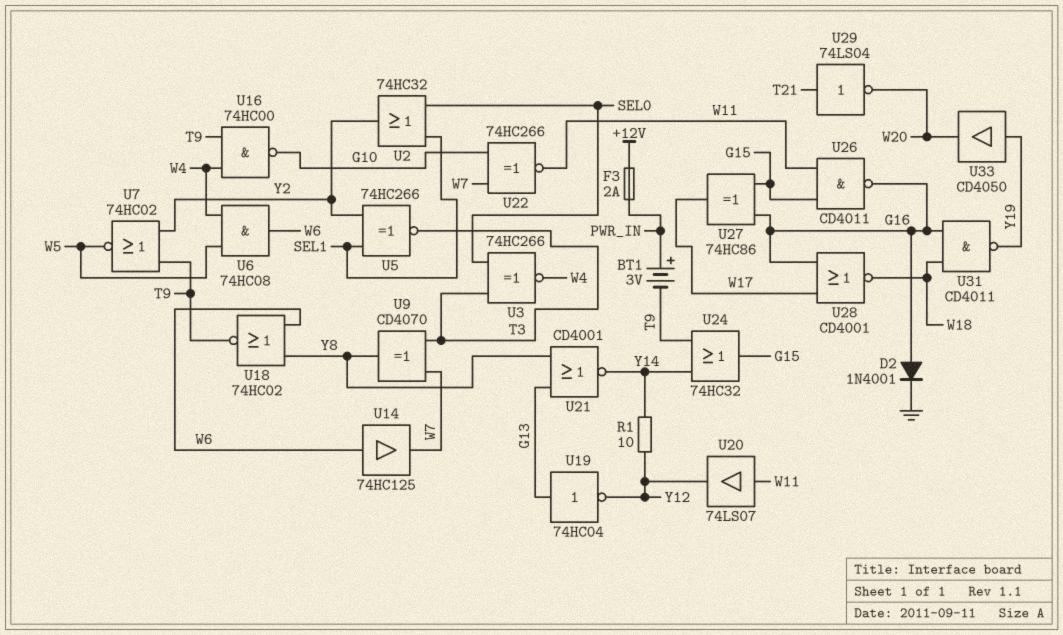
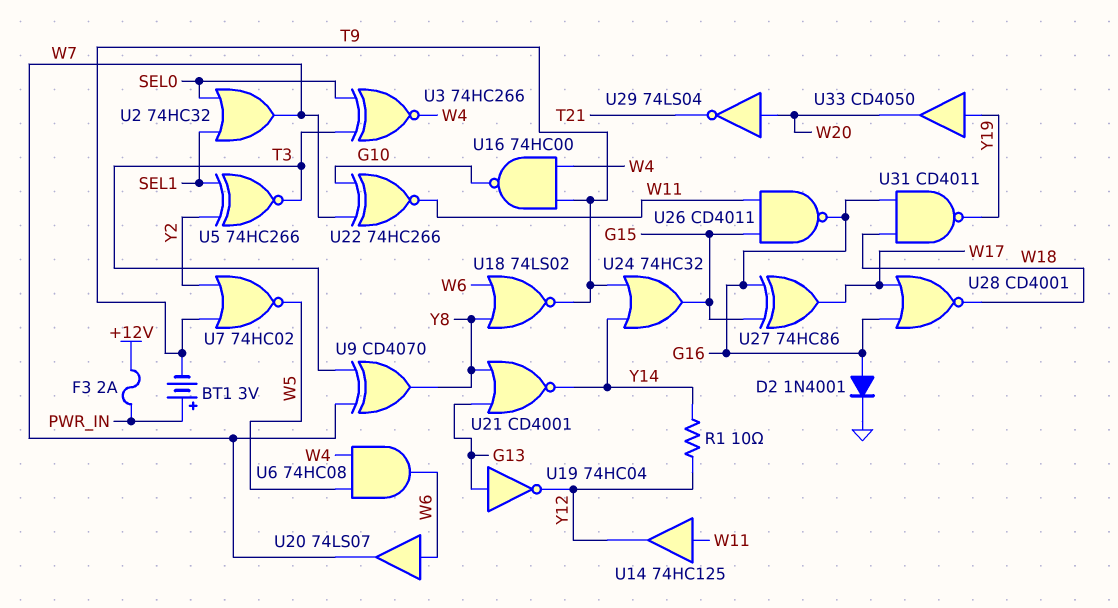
U2: OR 74HC32 (in SEL0, in SEL1, out Y2) -> OR 74HC32 (in SEL0, in SEL1, out W7)
U14: buffer 74HC125 (in W6, out W7) -> buffer 74HC125 (in W11, out Y12)
U18: NOR 74HC02 (in W6, in Y8, out T9) -> NOR 74LS02 (in W6, in Y8, out T9)
U20: buffer 74LS07 (in W11, out Y12) -> buffer 74LS07 (in W6, out W7)
U29: NOT 74LS04 (in T21, out W20) -> NOT 74LS04 (in W20, out T21)

